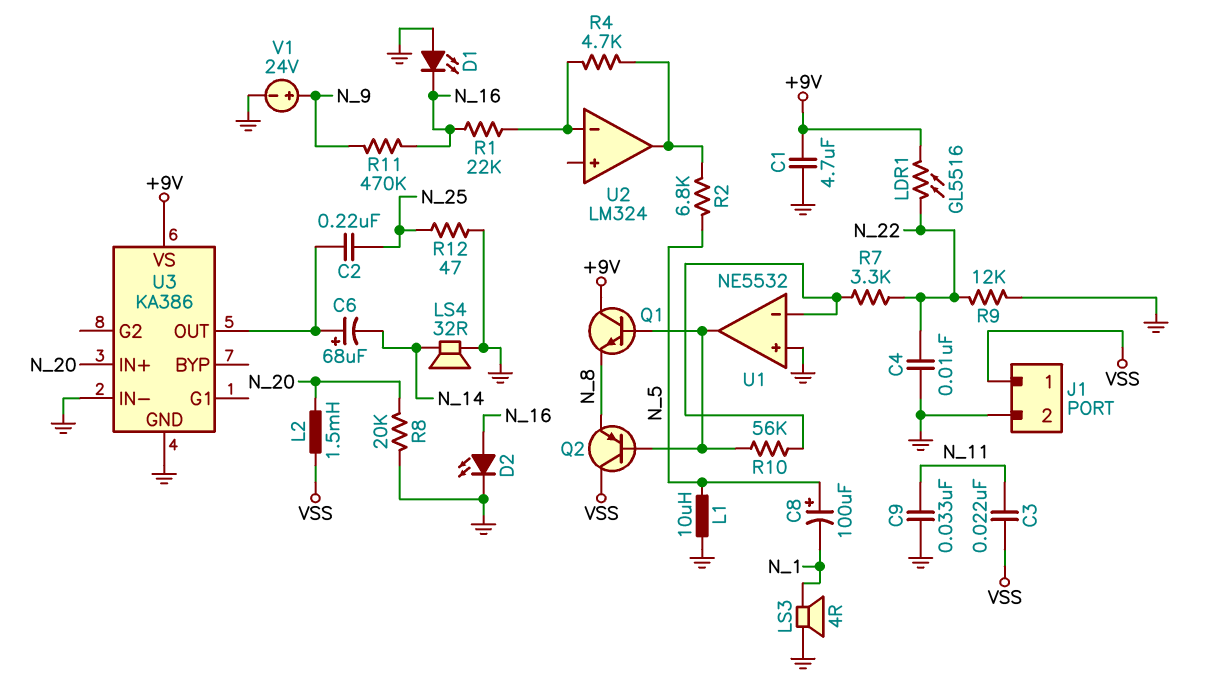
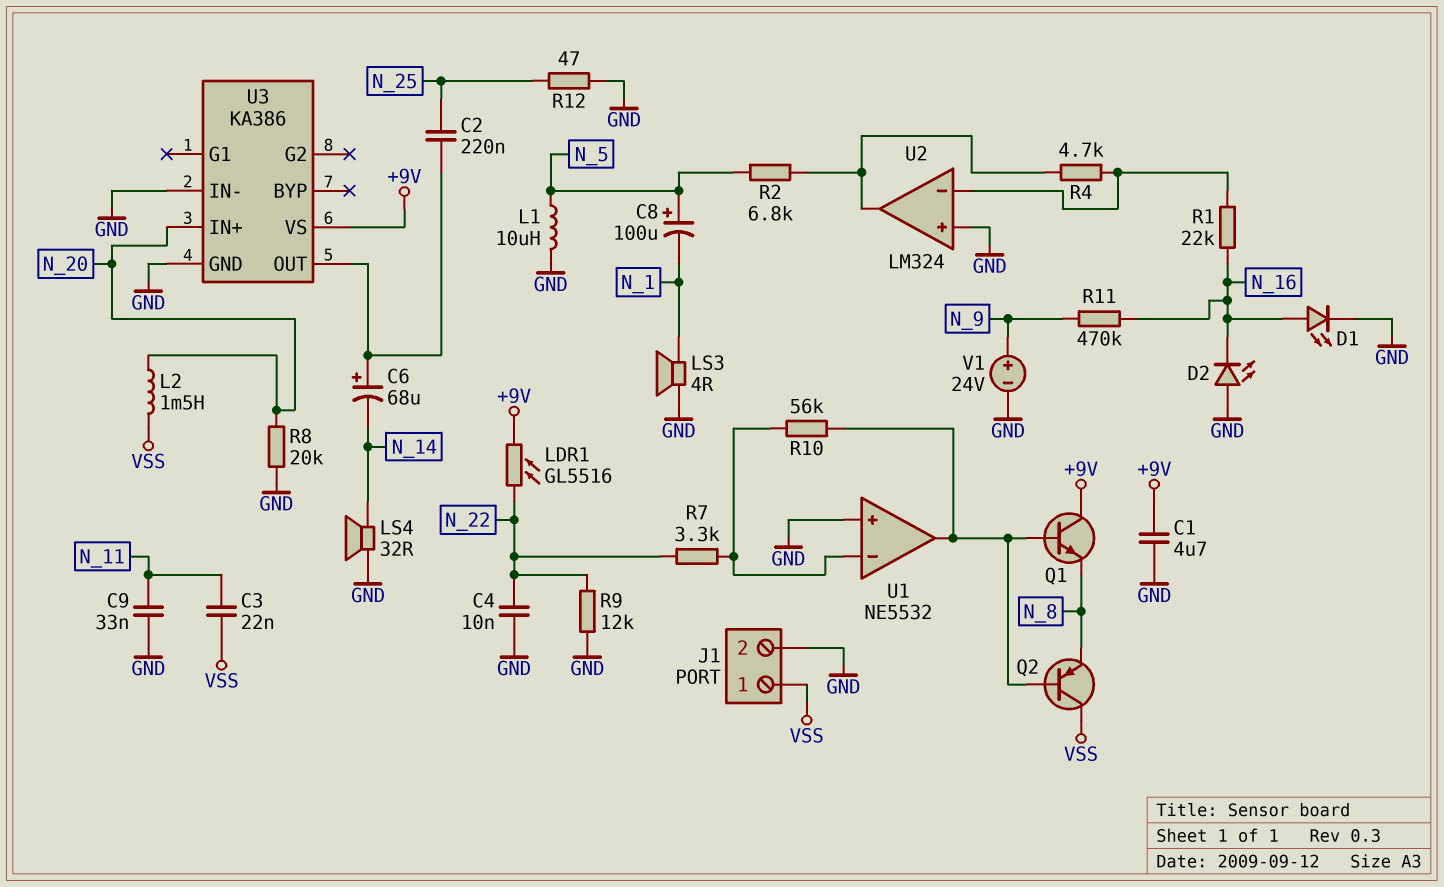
D1: LED (A GND, K N_16) -> LED (A N_16, K GND)
D2: LED (A N_16, K GND) -> LED (A GND, K N_16)
U2 pin in+: none -> GND

